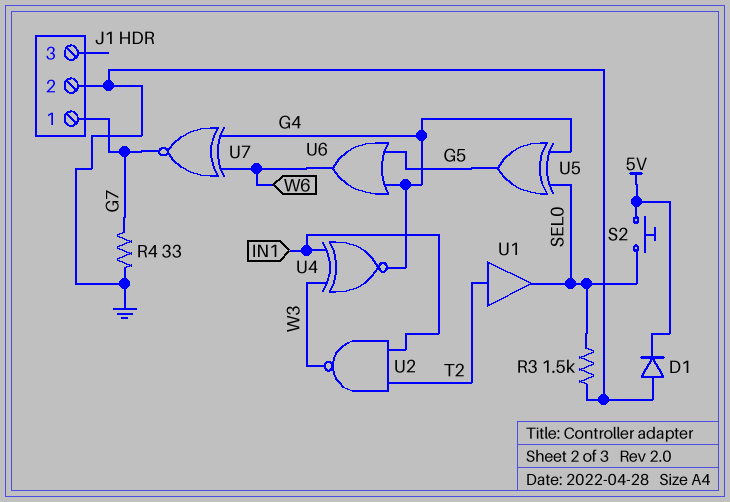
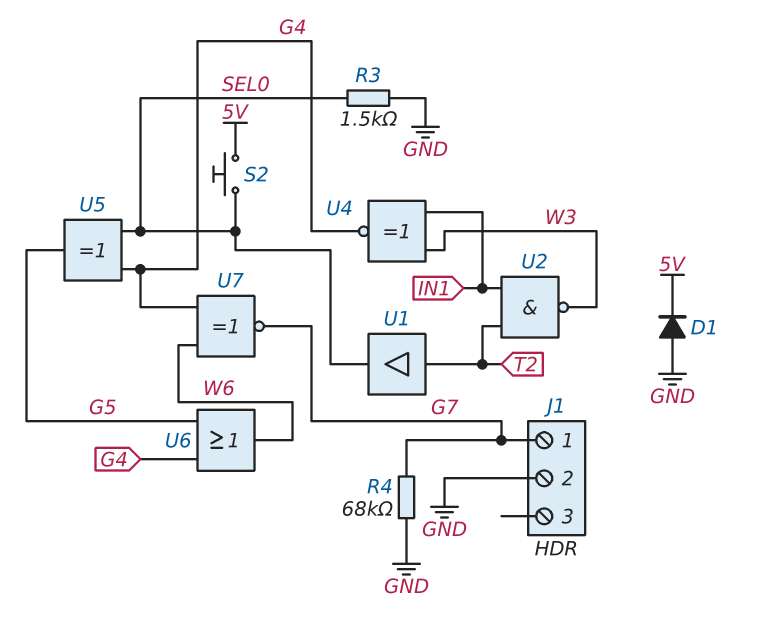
R4: 33 (G7, GND) -> 68k (G7, GND)

